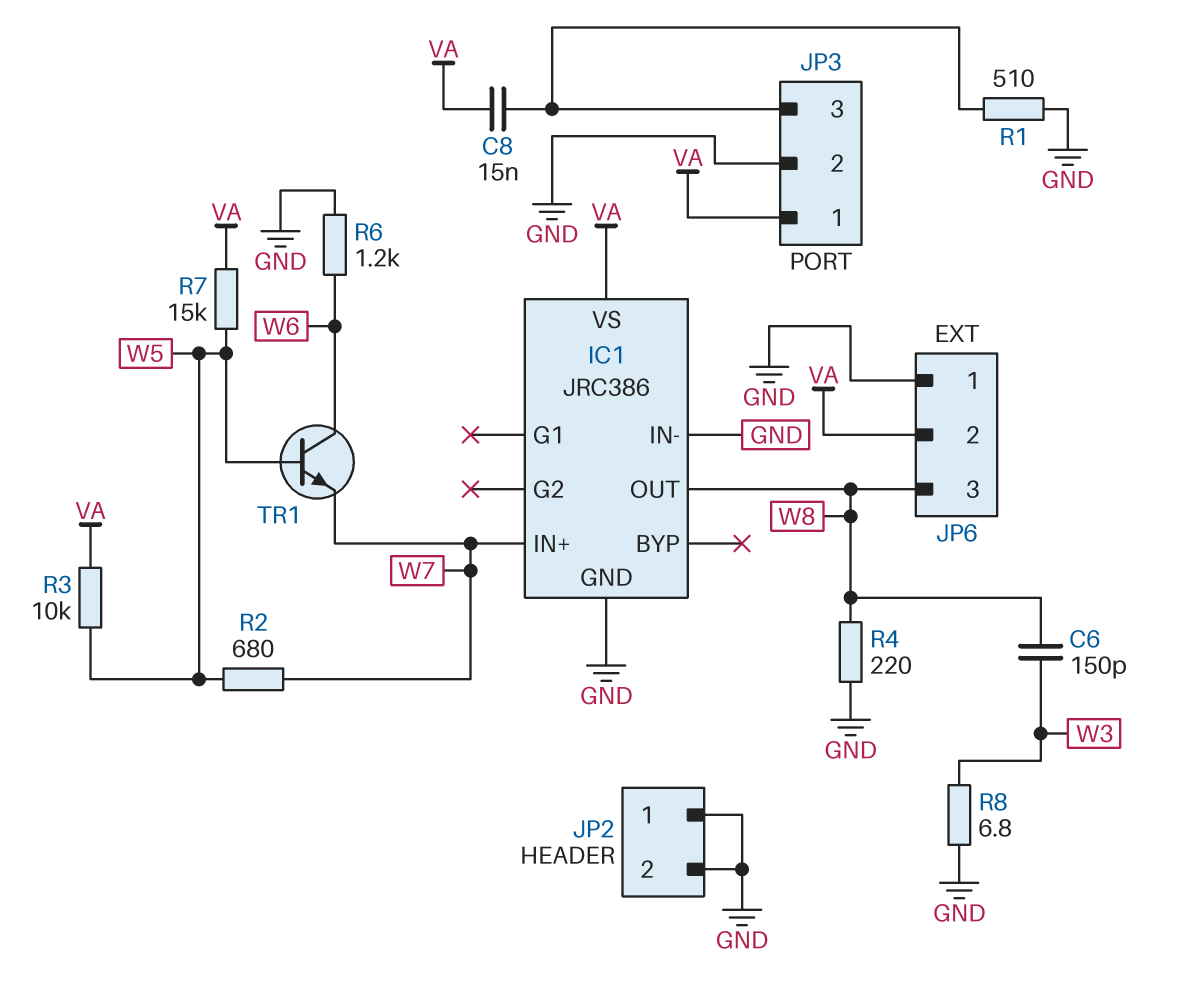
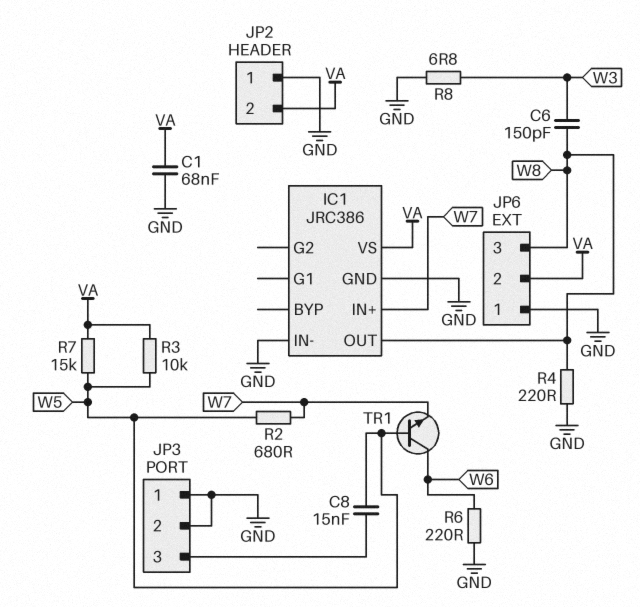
C1: none -> 68nF (GND, VA)
C8: 15nF (JP3/3, VA) -> 15nF (JP3/3, W5)
JP2 pin 2: GND -> VA
JP3 pin 1: VA -> GND
R1: 510 (GND, JP3/3) -> none
R6: 1.2k (GND, W6) -> 220 (GND, W6)

